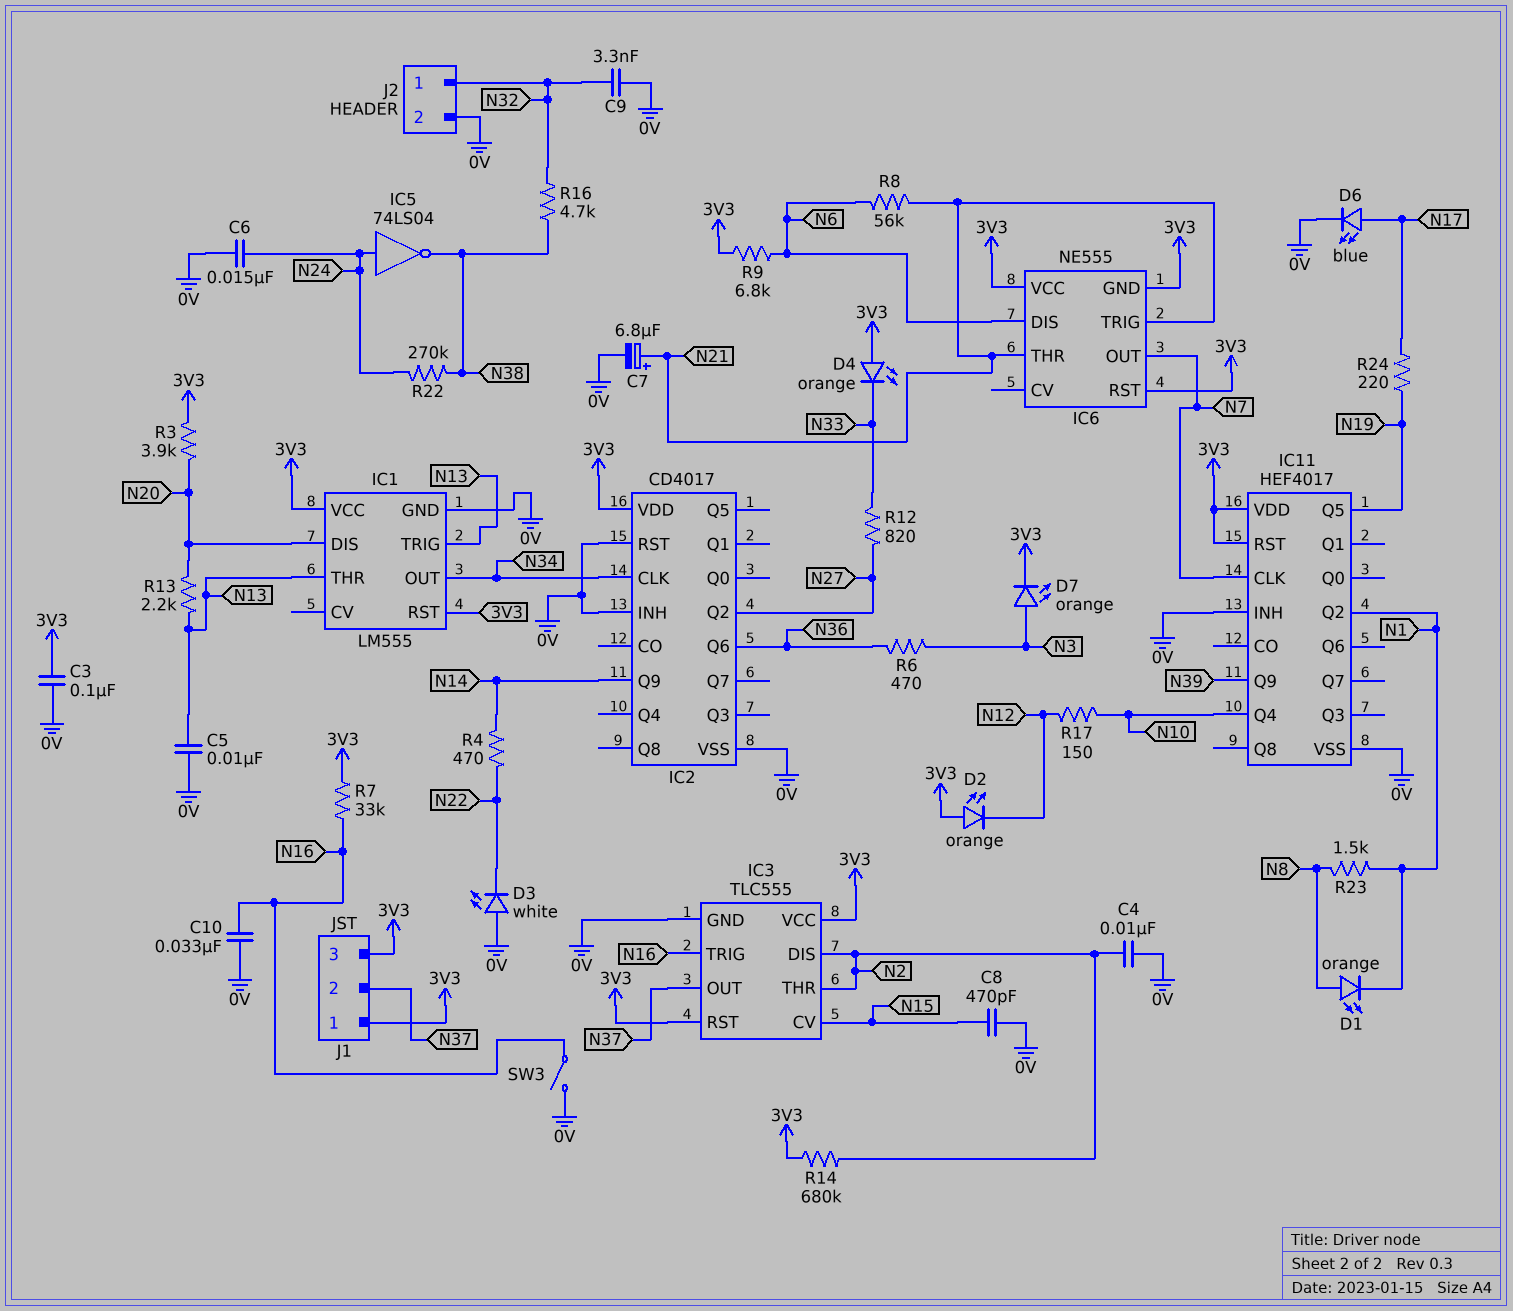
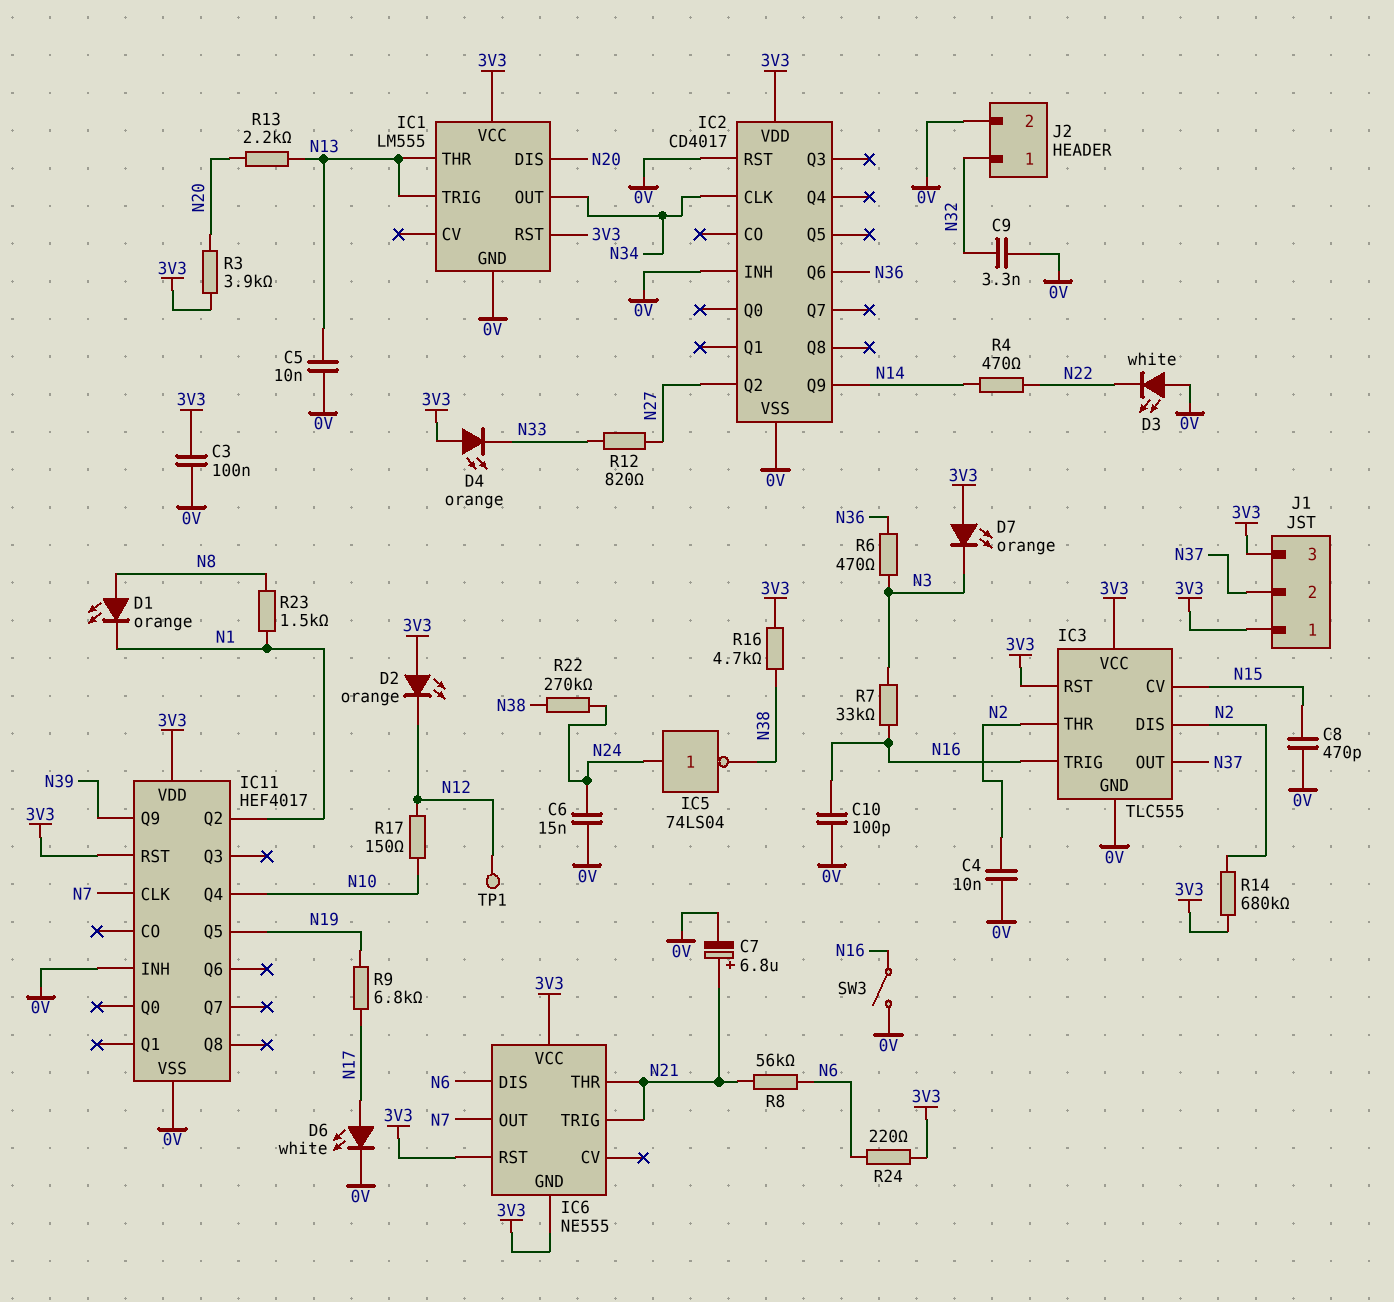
C10: 33nF (0V, N16) -> 100pF (0V, N16)
D6: LED blue (A N17, K 0V) -> LED white (A N17, K 0V)
D7: LED orange (A N3, K 3V3) -> LED orange (A 3V3, K N3)
R7: 33k (3V3, N16) -> 33k (N3, N16)
R9: 6.8k (3V3, N6) -> 6.8k (N17, N19)
R16: 4.7k (N32, N38) -> 4.7k (3V3, N38)
R24: 220 (N17, N19) -> 220 (3V3, N6)
TP1: none -> test point (N12)

